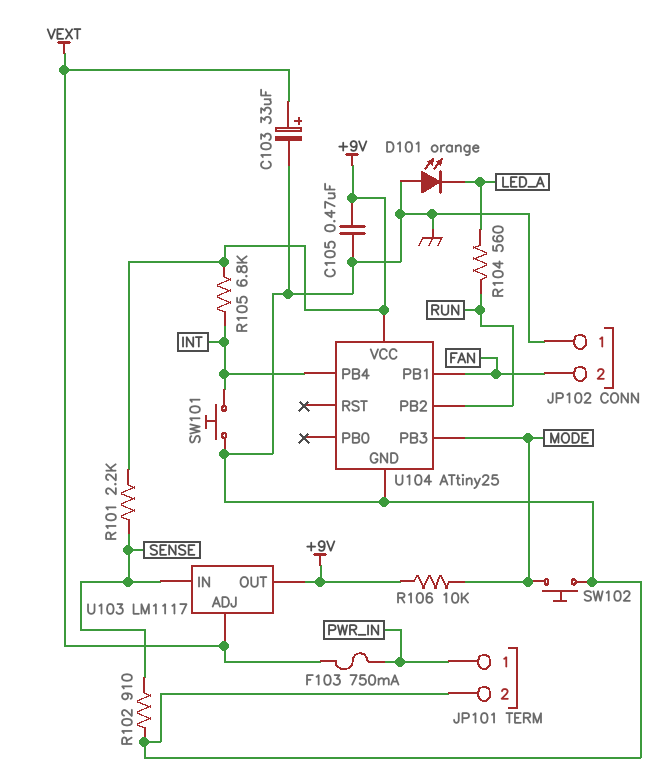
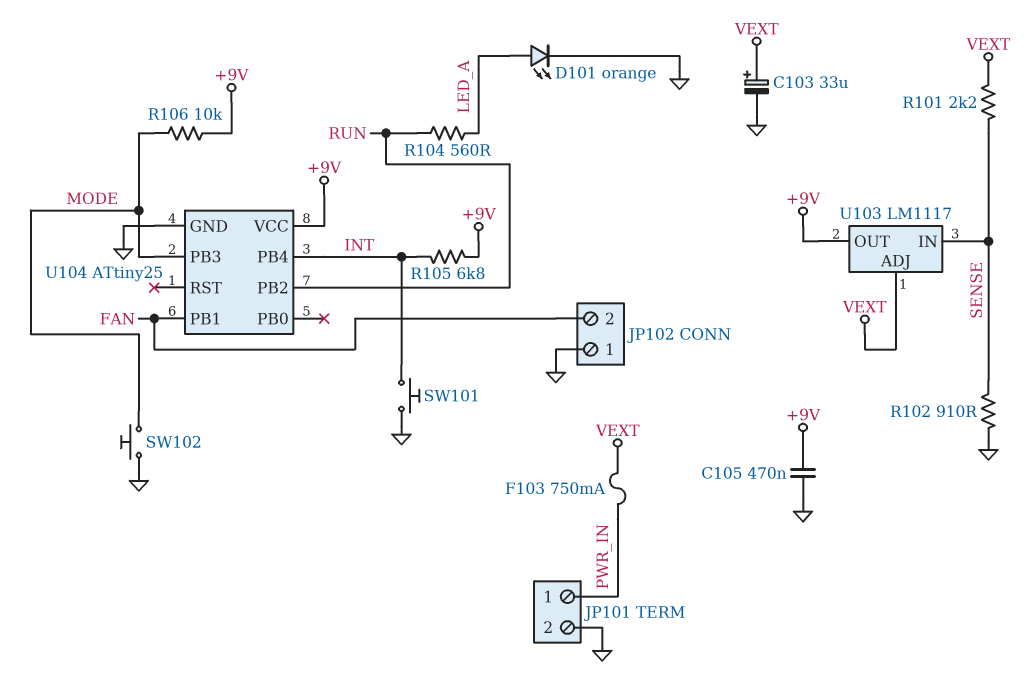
D101: LED orange (A GND, K LED_A) -> LED orange (A LED_A, K GND)
R101: 2.2k (+9V, SENSE) -> 2.2k (SENSE, VEXT)

